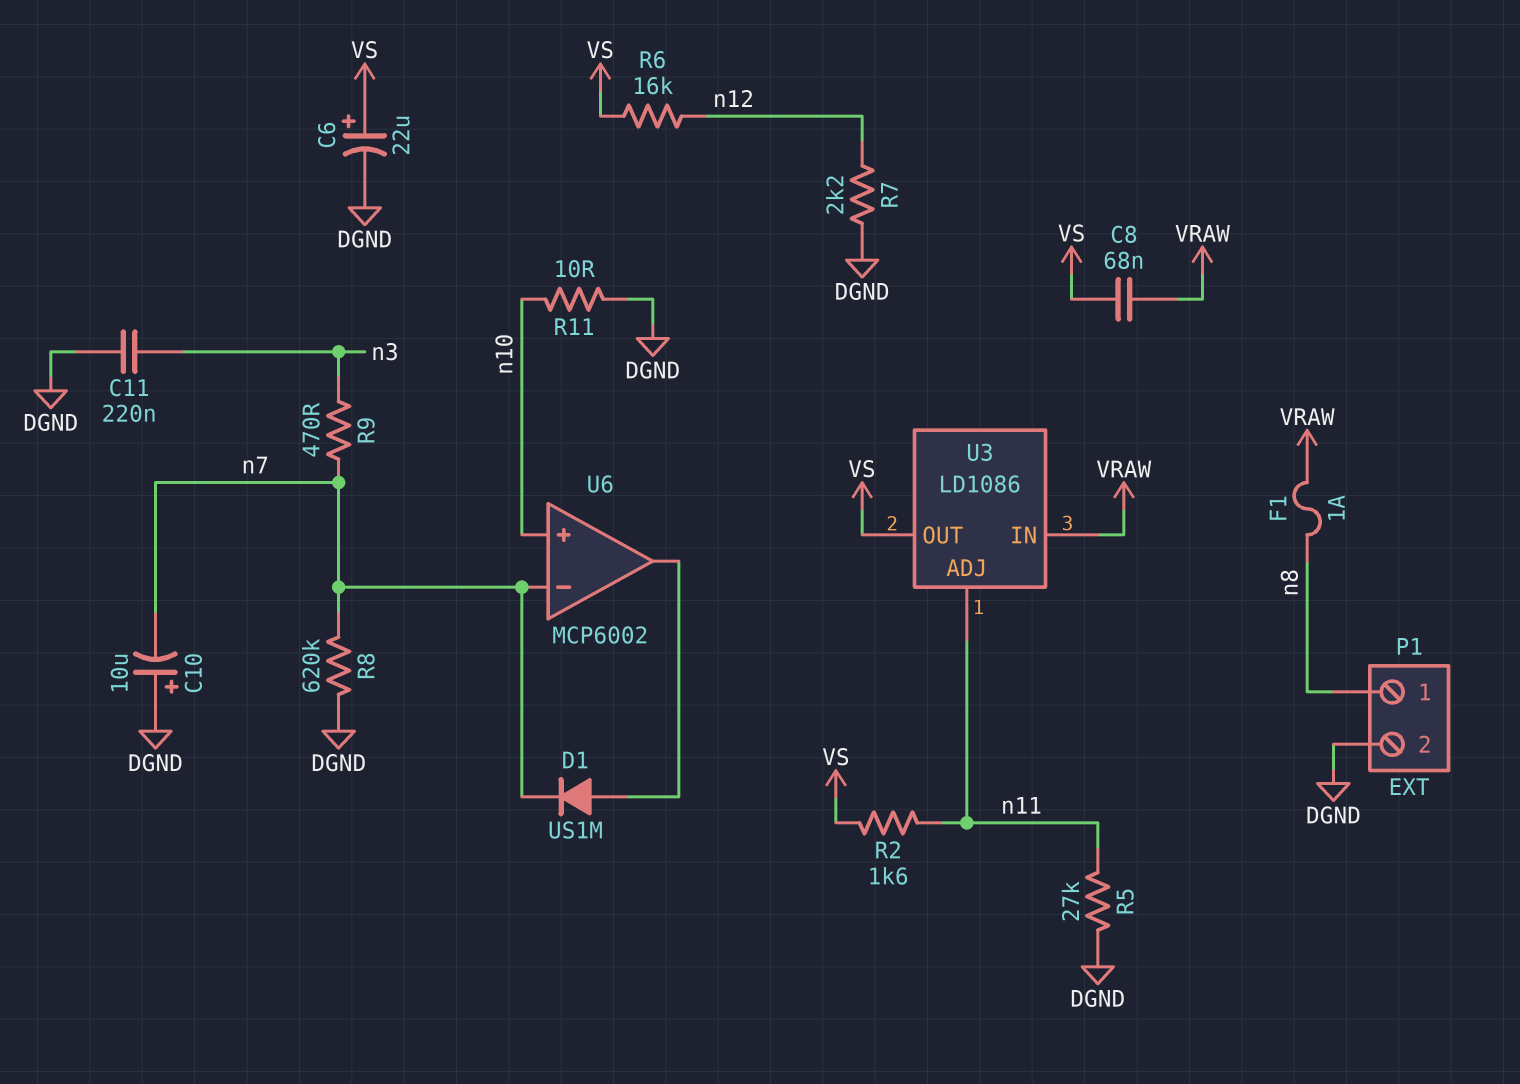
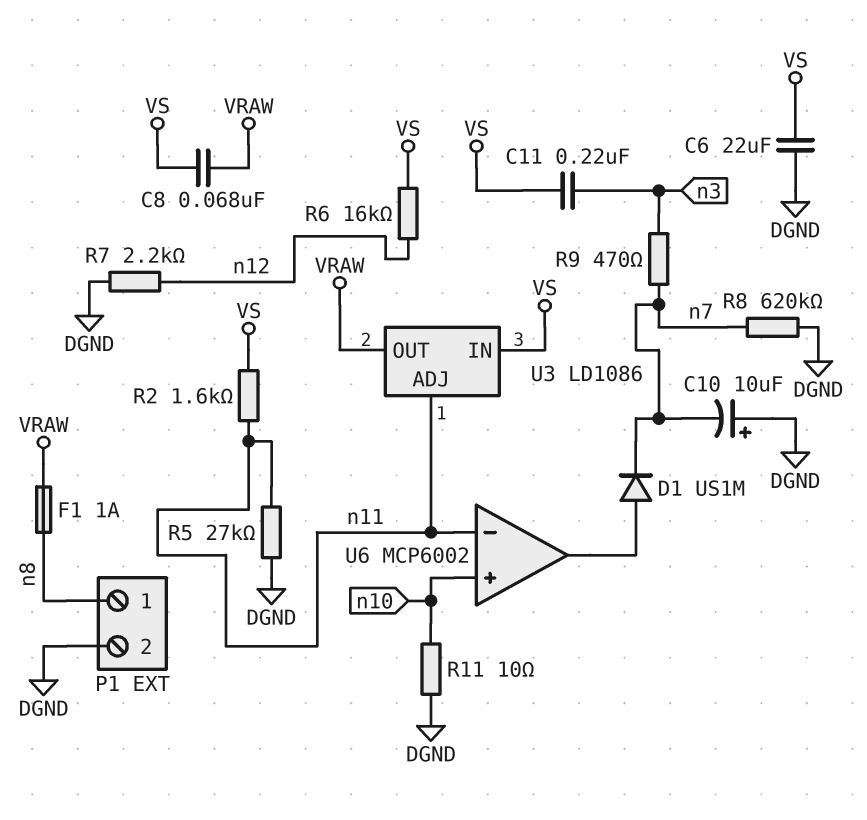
C6: 22uF (plus VS, minus DGND) -> 22uF (DGND, VS)
C11: 220nF (DGND, n3) -> 220nF (VS, n3)
U3 pin IN: VRAW -> VS
U3 pin OUT: VS -> VRAW
U6 pin in-: n7 -> n11

